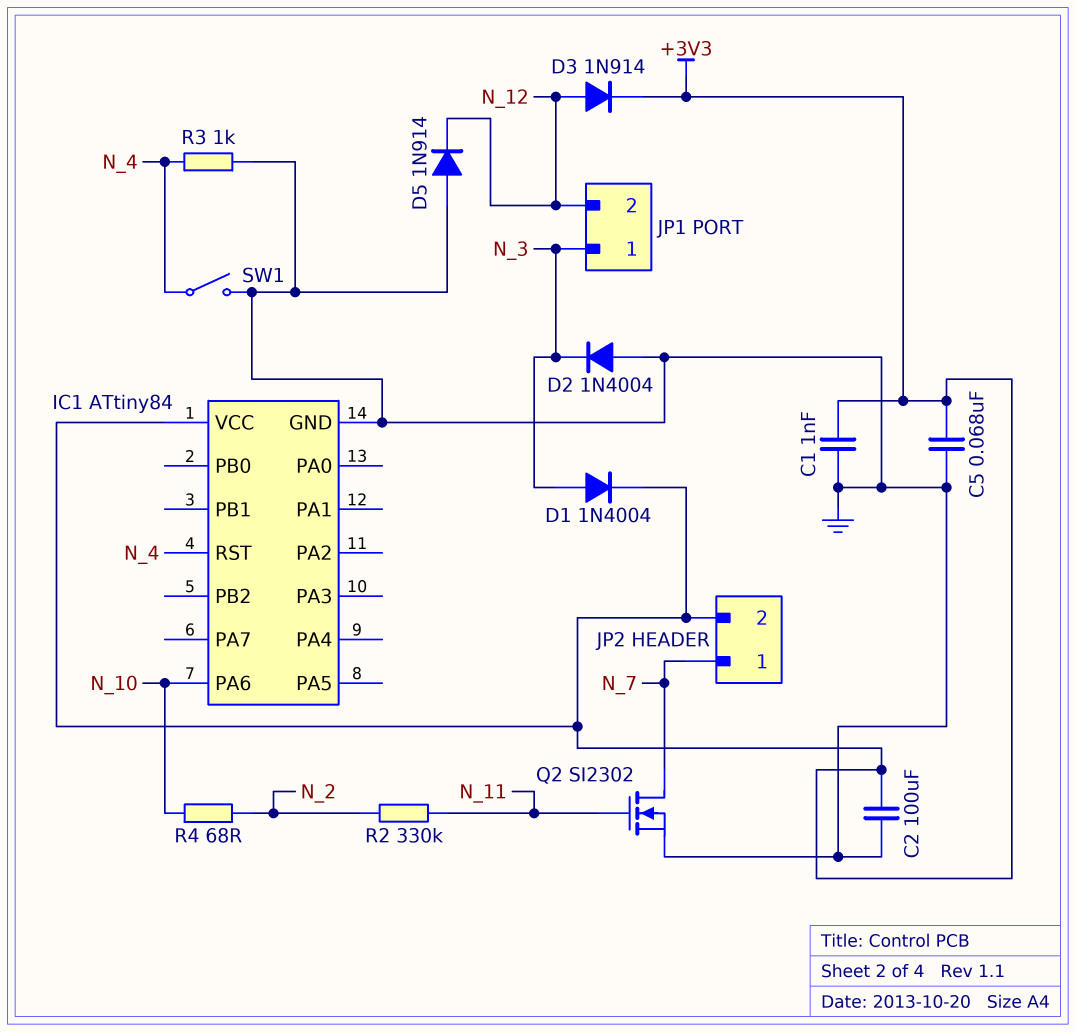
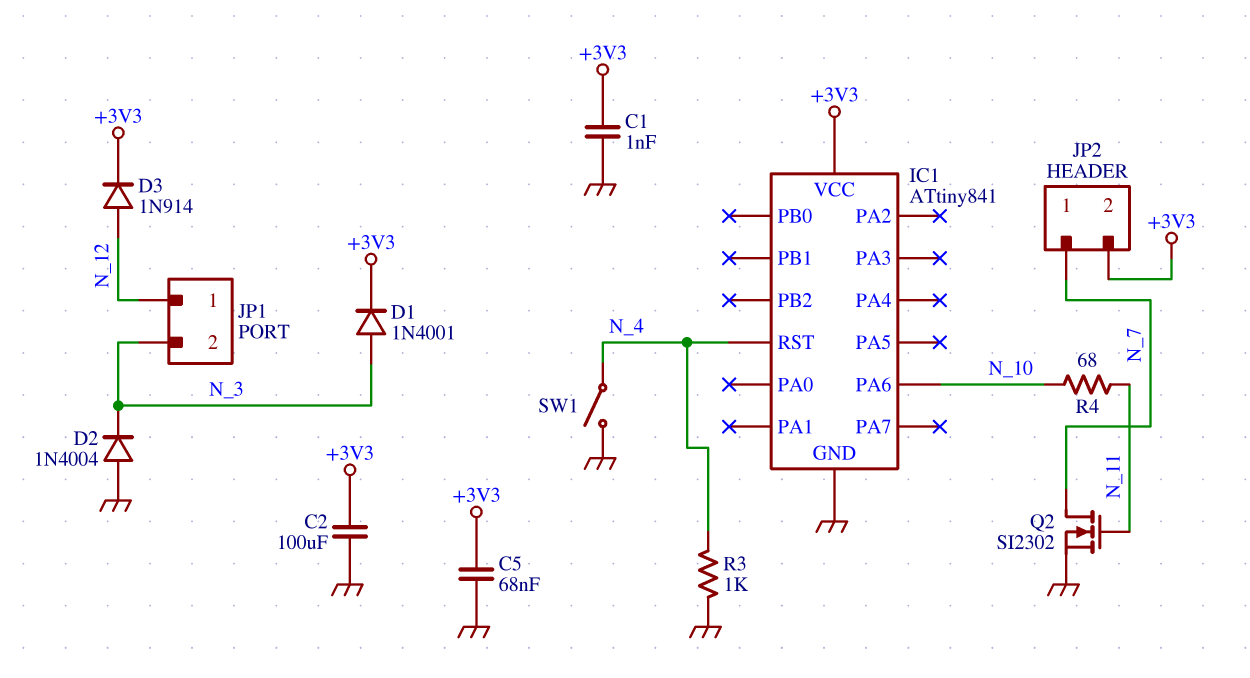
D1: diode 1N4004 (A N_3, K +3V3) -> diode 1N4001 (A N_3, K +3V3)
D5: diode 1N914 (A GND, K N_12) -> none
IC1: ATtiny84 -> ATtiny841
JP1 pin 1: N_3 -> N_12
JP1 pin 2: N_12 -> N_3
R2: 330k (N_2, N_11) -> none
R4: 68 (N_2, N_10) -> 68 (N_10, N_11)

